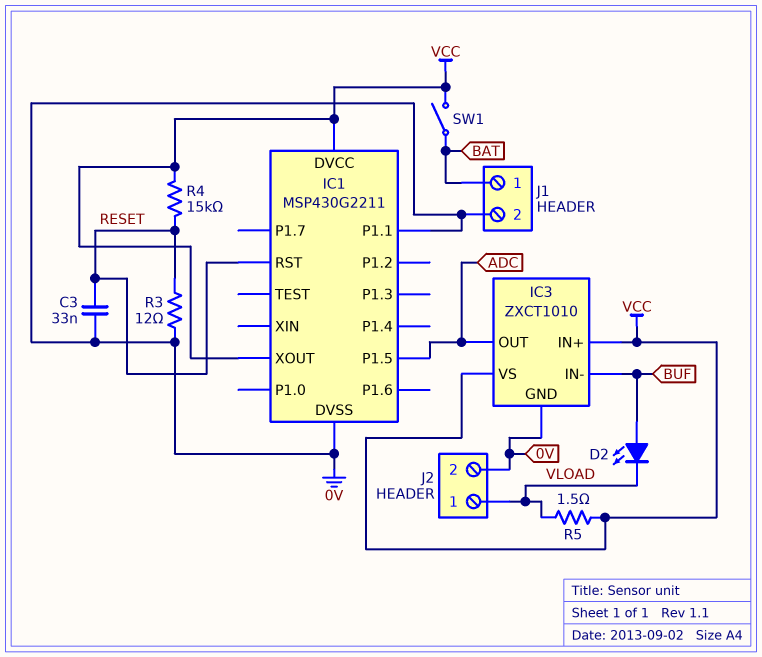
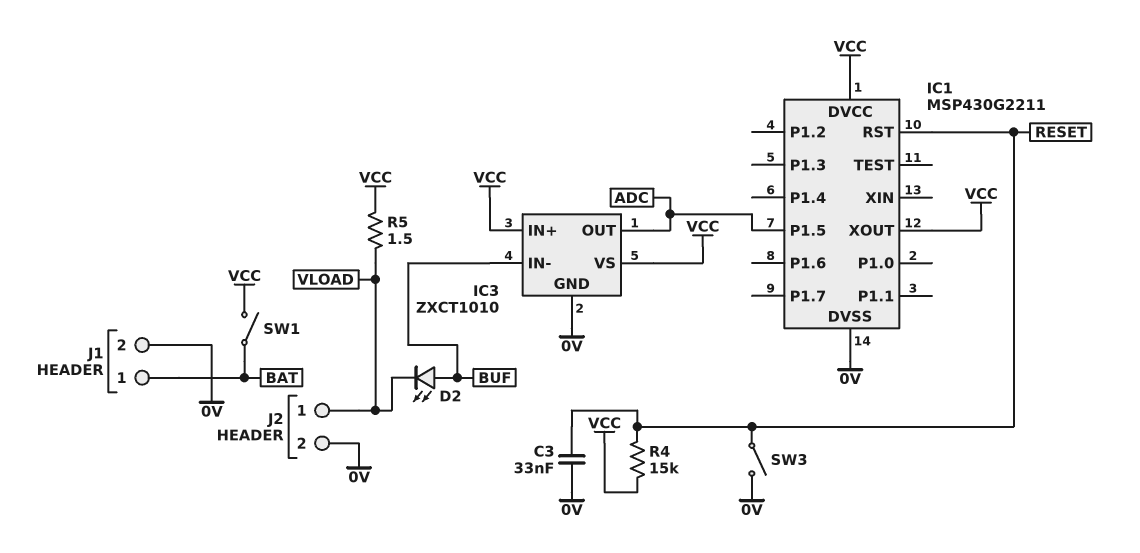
IC1 pin P1.1: 0V -> none
R3: 12 (0V, RESET) -> none
SW3: none -> switch (0V, RESET)

